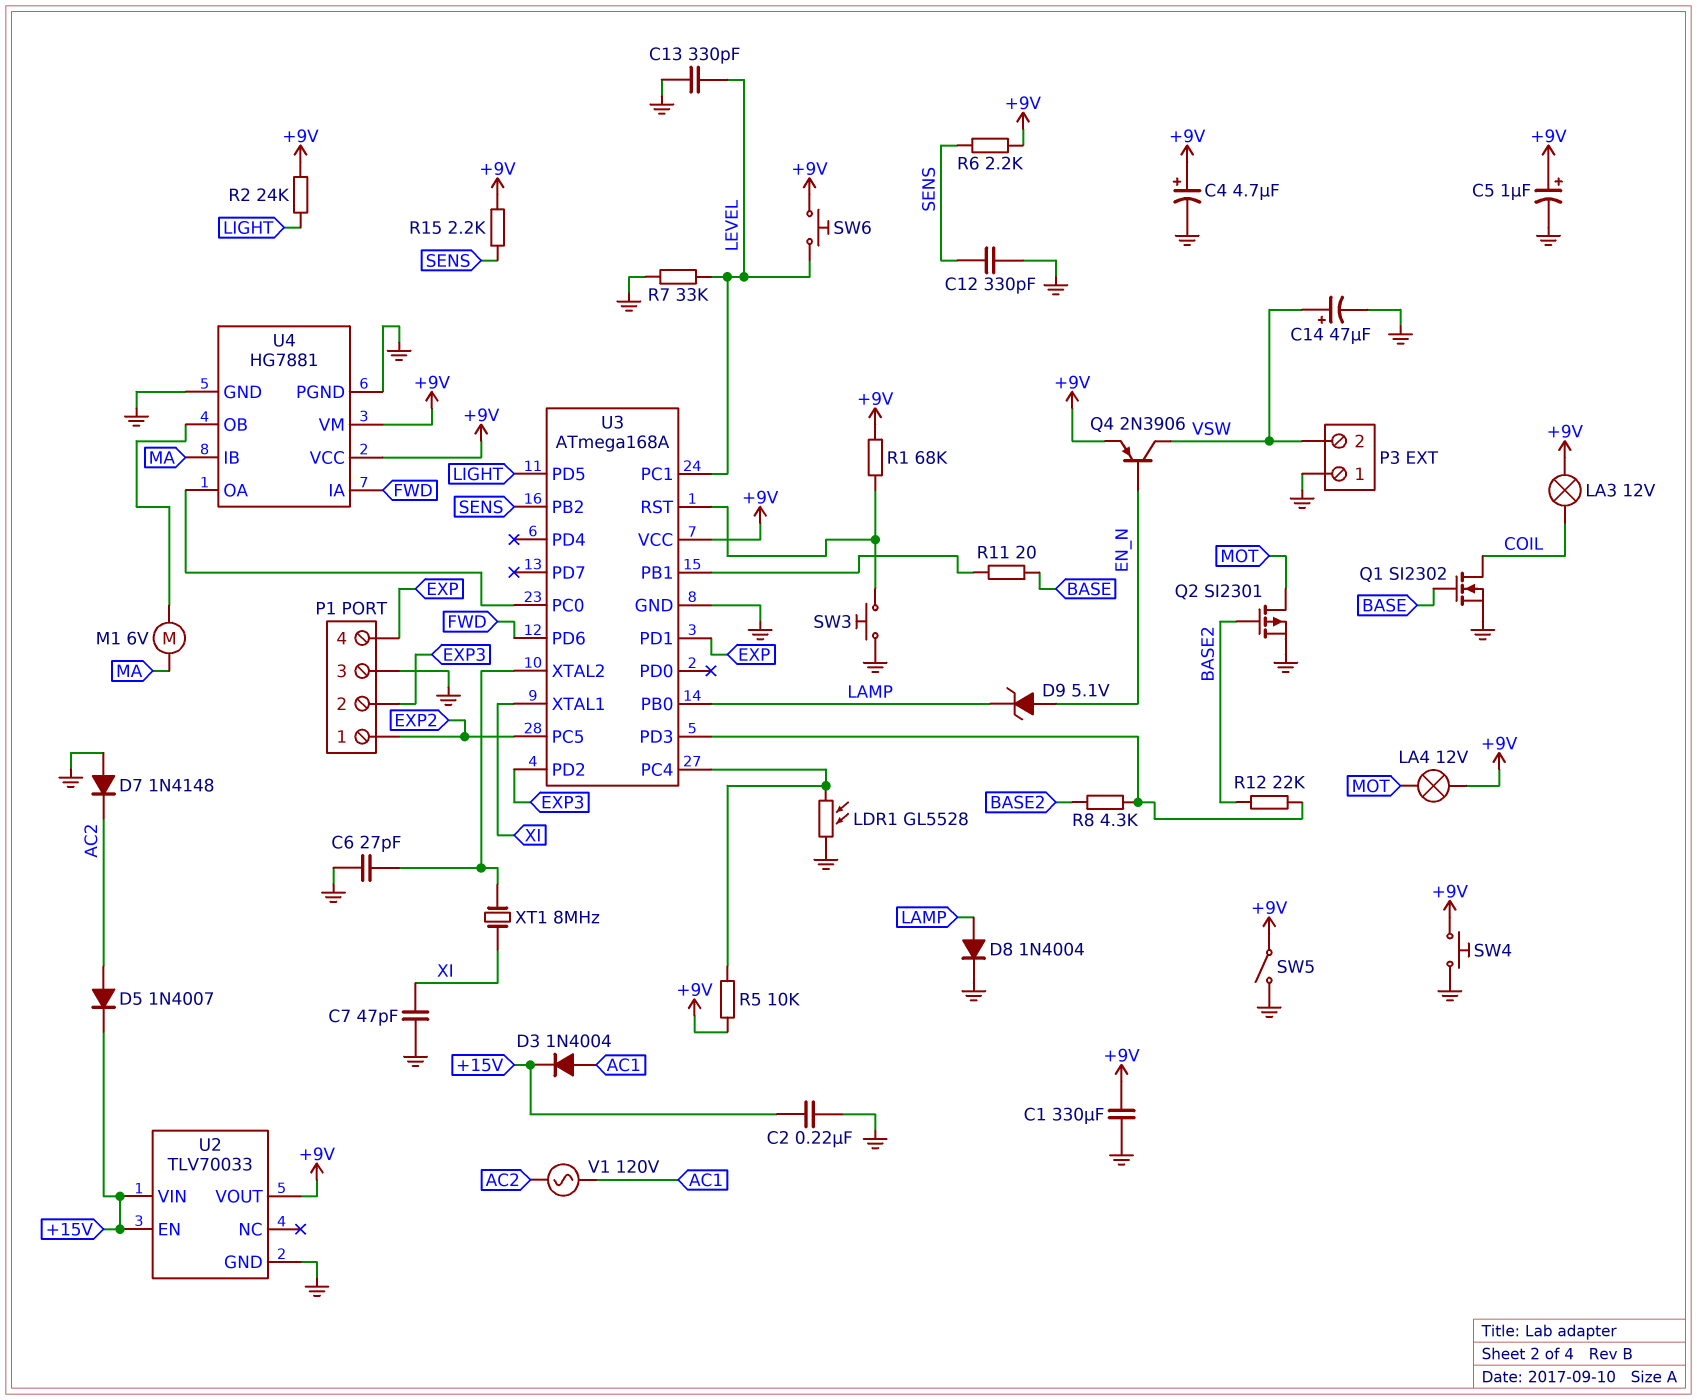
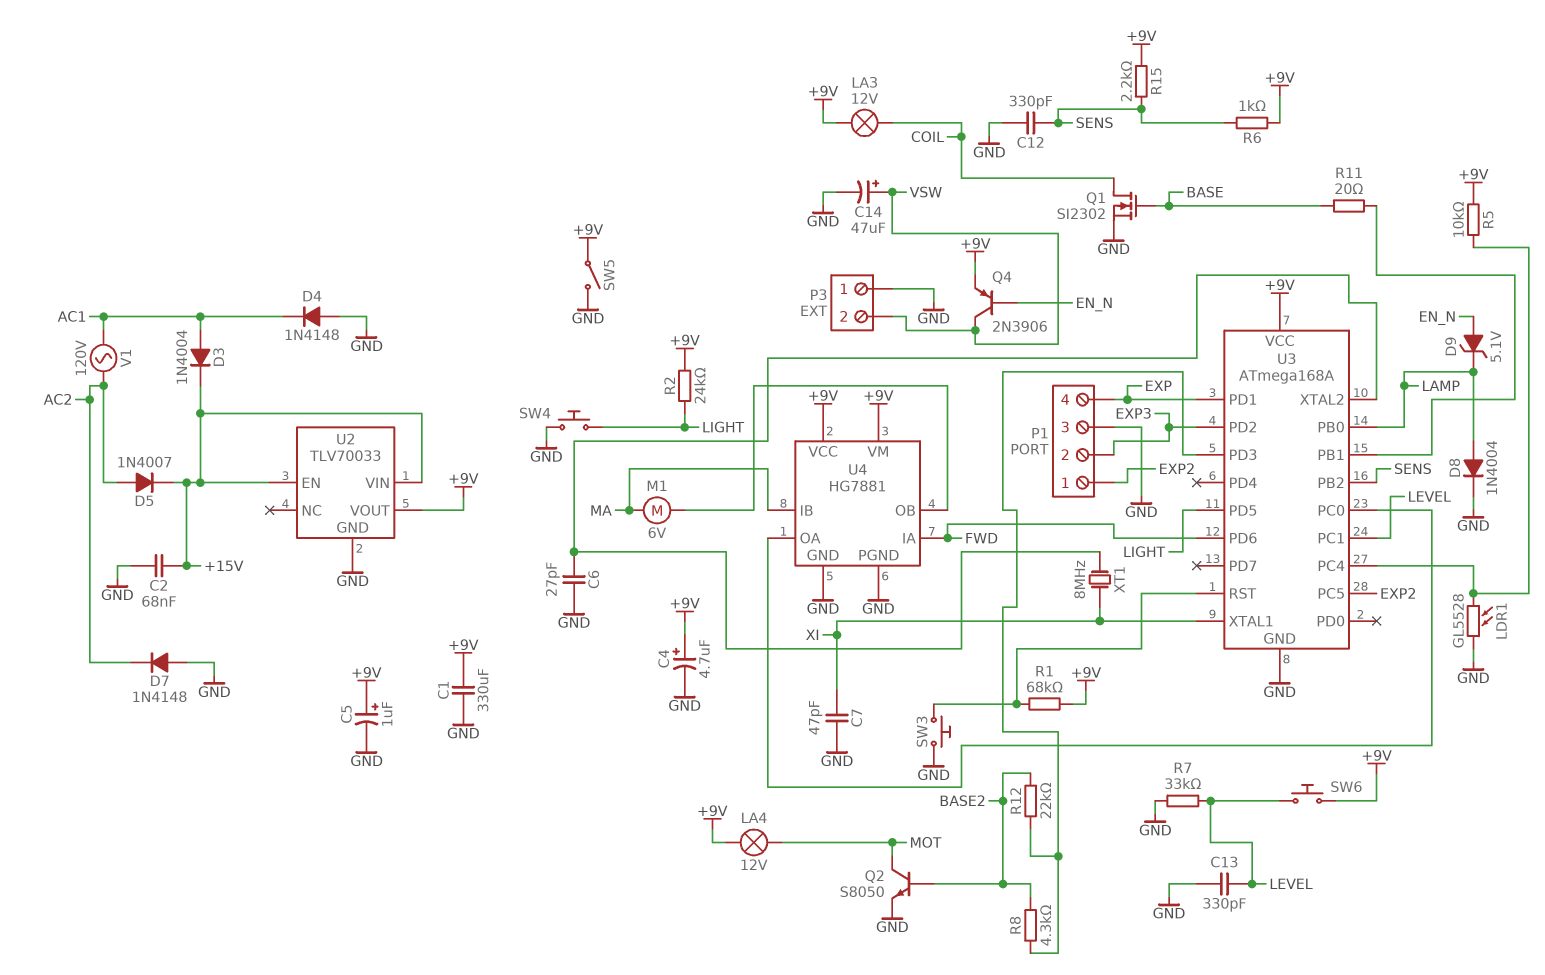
C2: 220nF (+15V, GND) -> 68nF (+15V, GND)
D4: none -> diode 1N4148 (A GND, K AC1)
Q2: PMOS SI2301 (G BASE2, D MOT, S GND) -> NPN S8050 (B BASE2, C MOT, E GND)
R6: 2.2k (+9V, SENS) -> 1k (+9V, SENS)
SW4: button (+9V, GND) -> button (GND, LIGHT)

